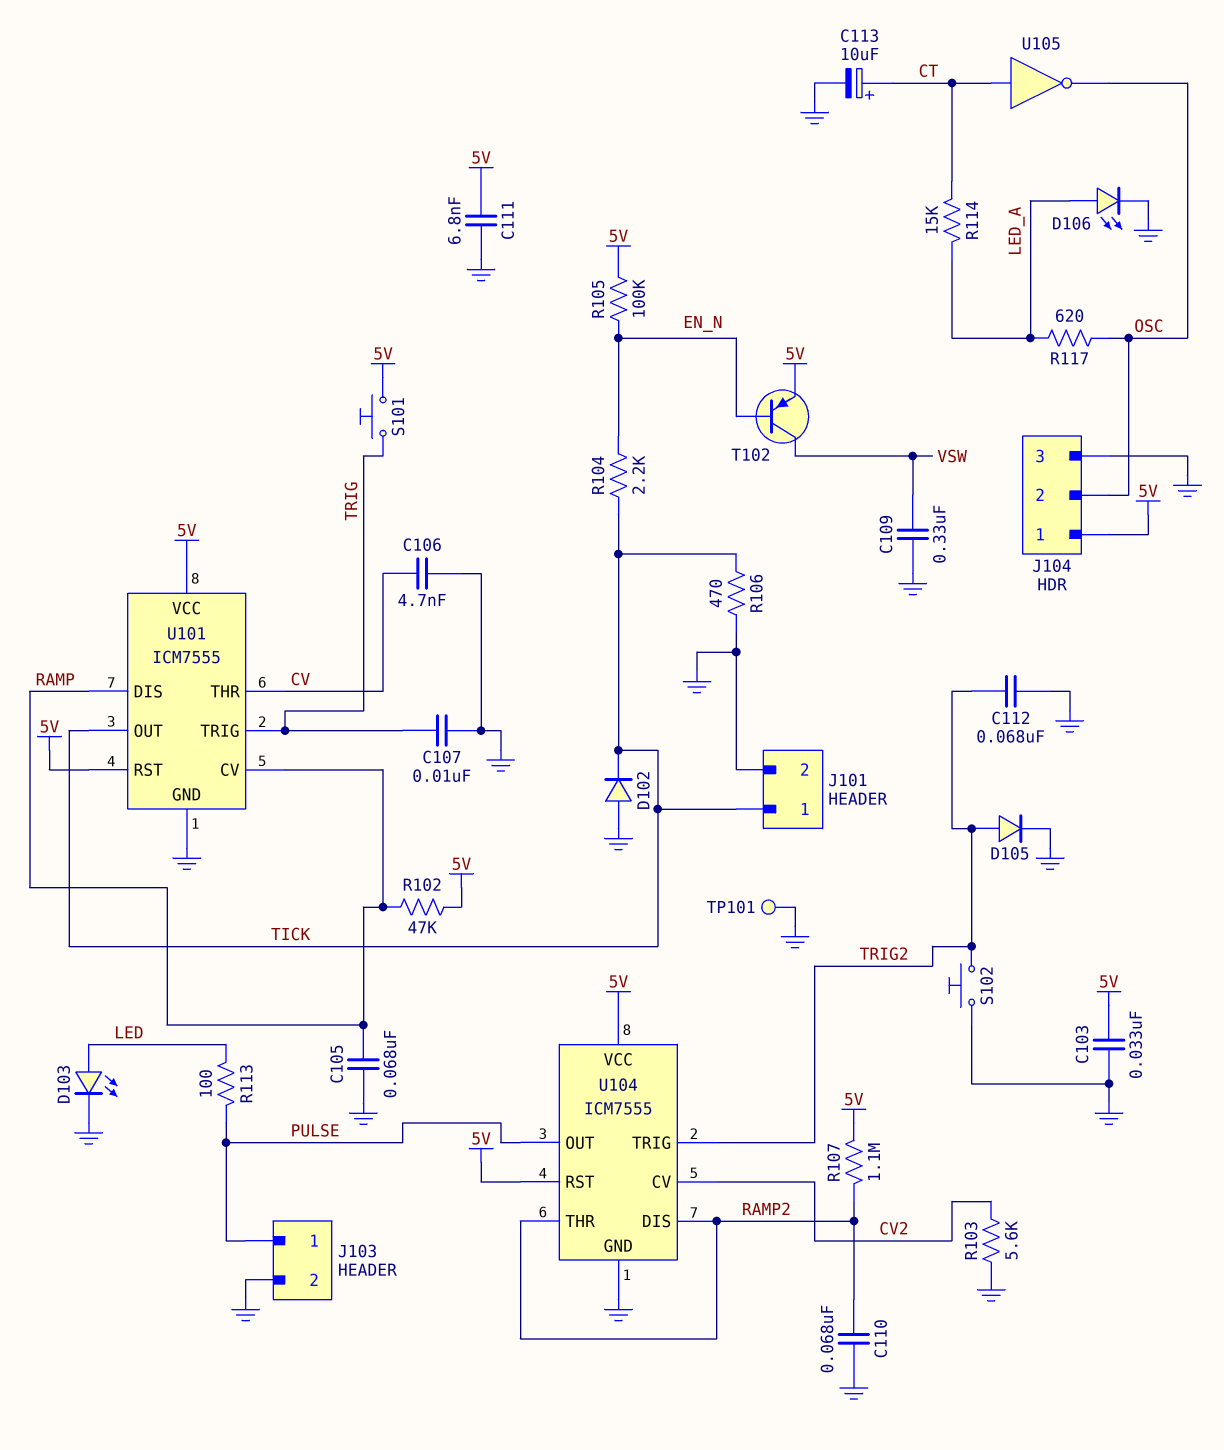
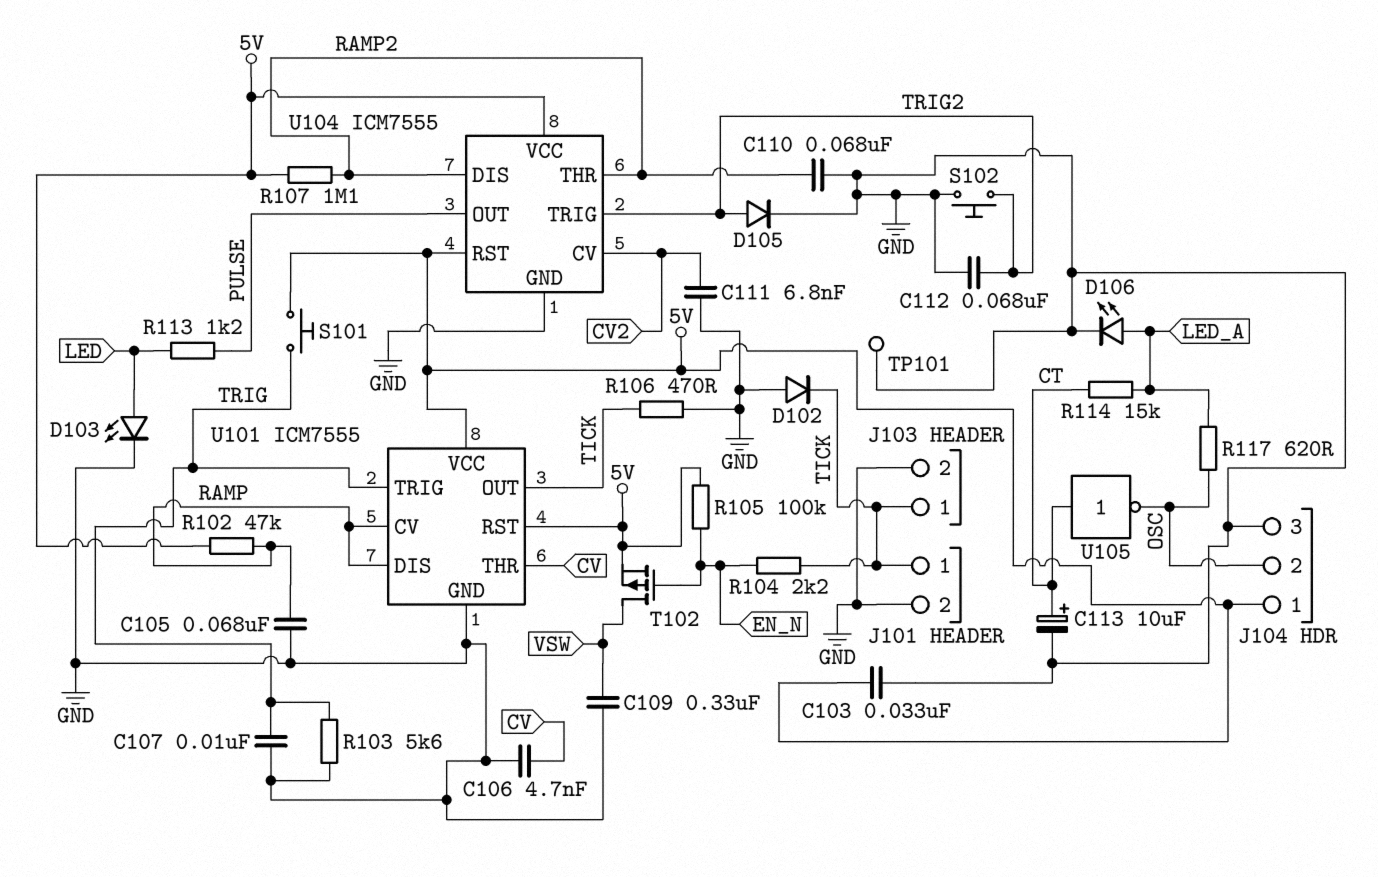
C111: 6.8nF (5V, GND) -> 6.8nF (CV2, GND)
J103 pin 1: PULSE -> TICK
R103: 5.6k (CV2, GND) -> 5.6k (GND, TRIG)
R113: 100 (LED, PULSE) -> 1.2k (LED, PULSE)
T102: PNP (B EN_N, C VSW, E 5V) -> PMOS (G EN_N, D VSW, S 5V)

